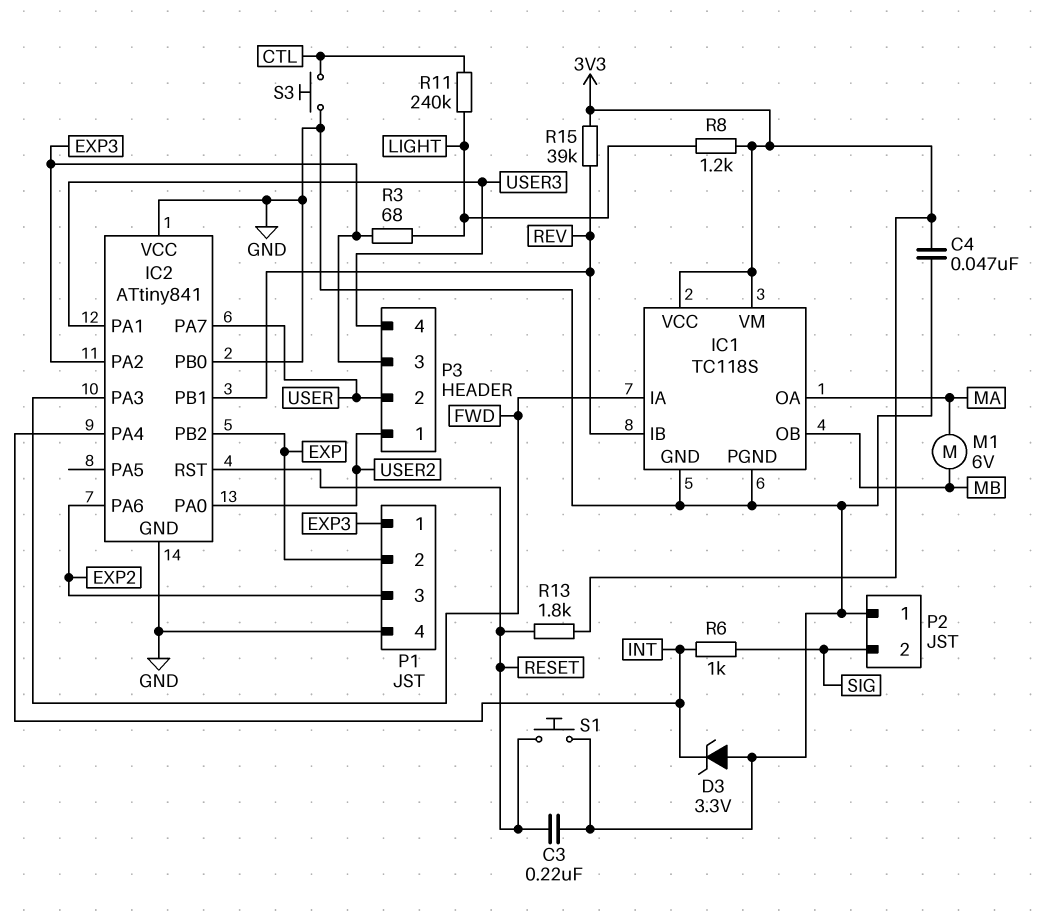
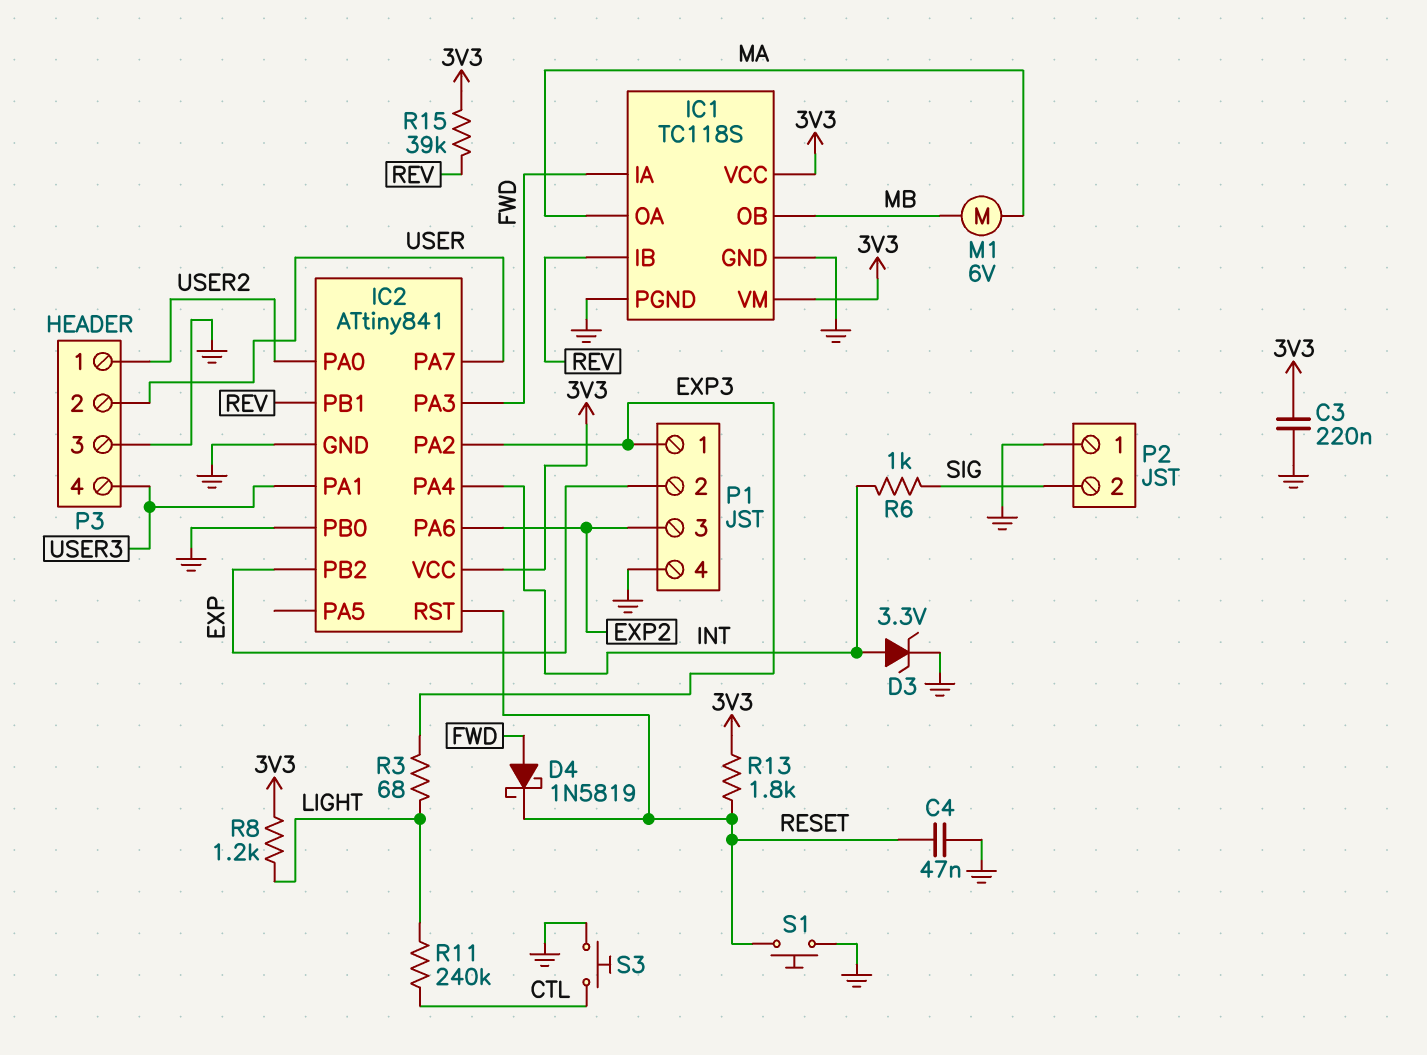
C3: 220nF (GND, RESET) -> 220nF (3V3, GND)
C4: 47nF (3V3, GND) -> 47nF (GND, RESET)
D3: zener 3.3V (A GND, K INT) -> zener 3.3V (A INT, K GND)
D4: none -> schottky 1N5819 (A FWD, K RESET)
IC2 pin VCC: GND -> 3V3
P3 pin 3: EXP3 -> GND

